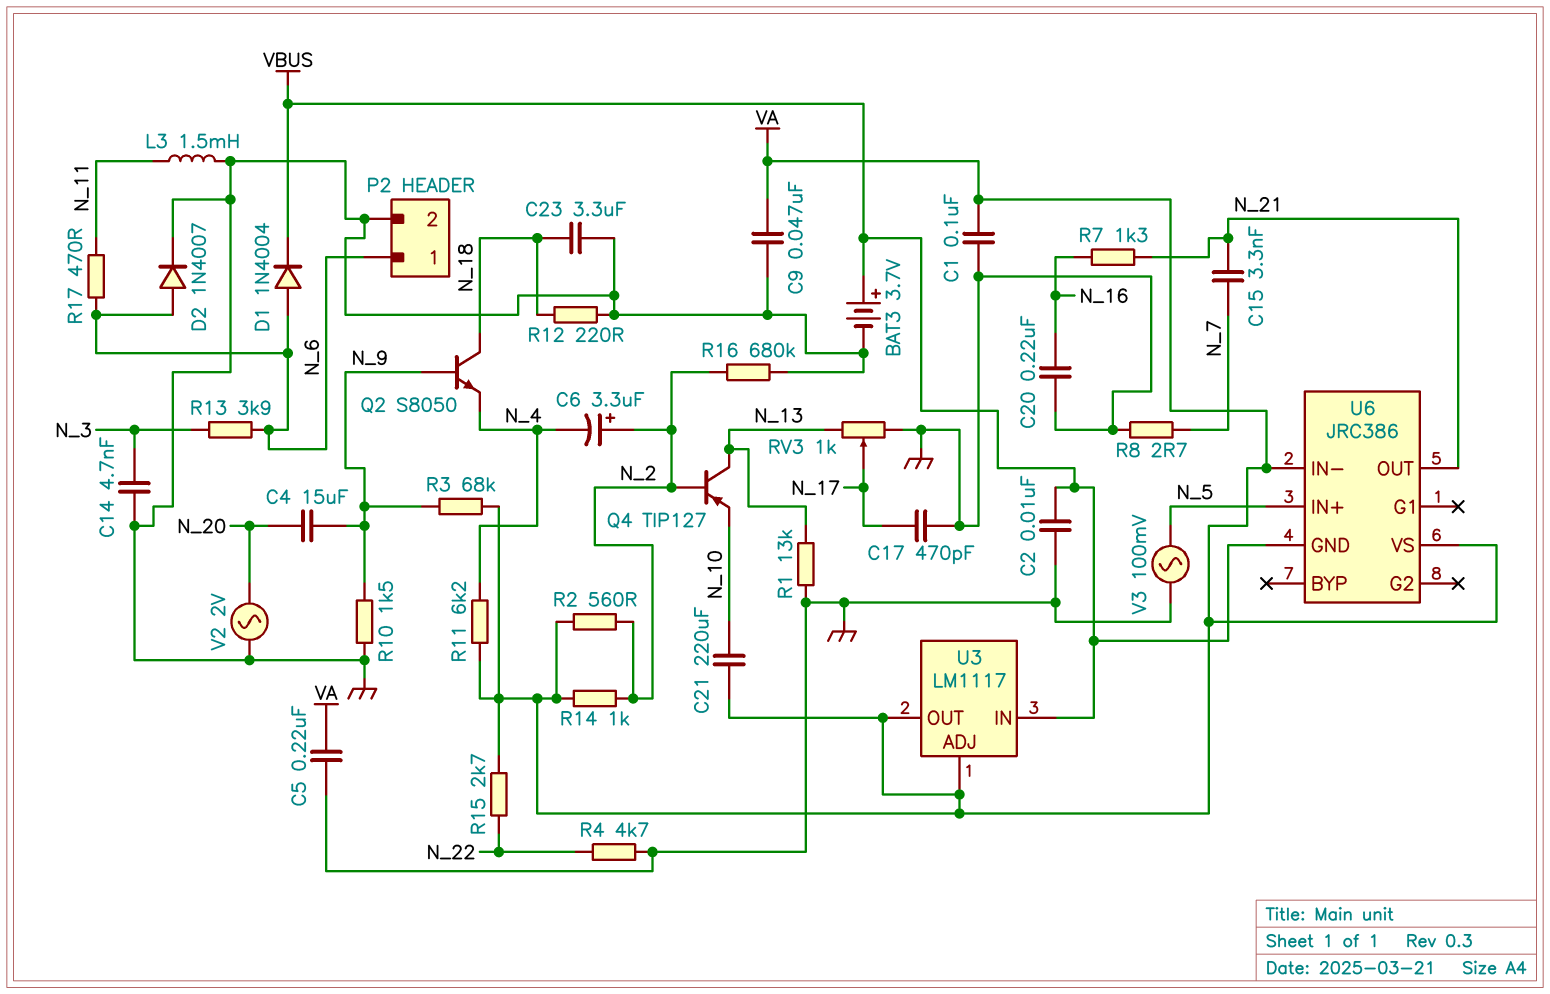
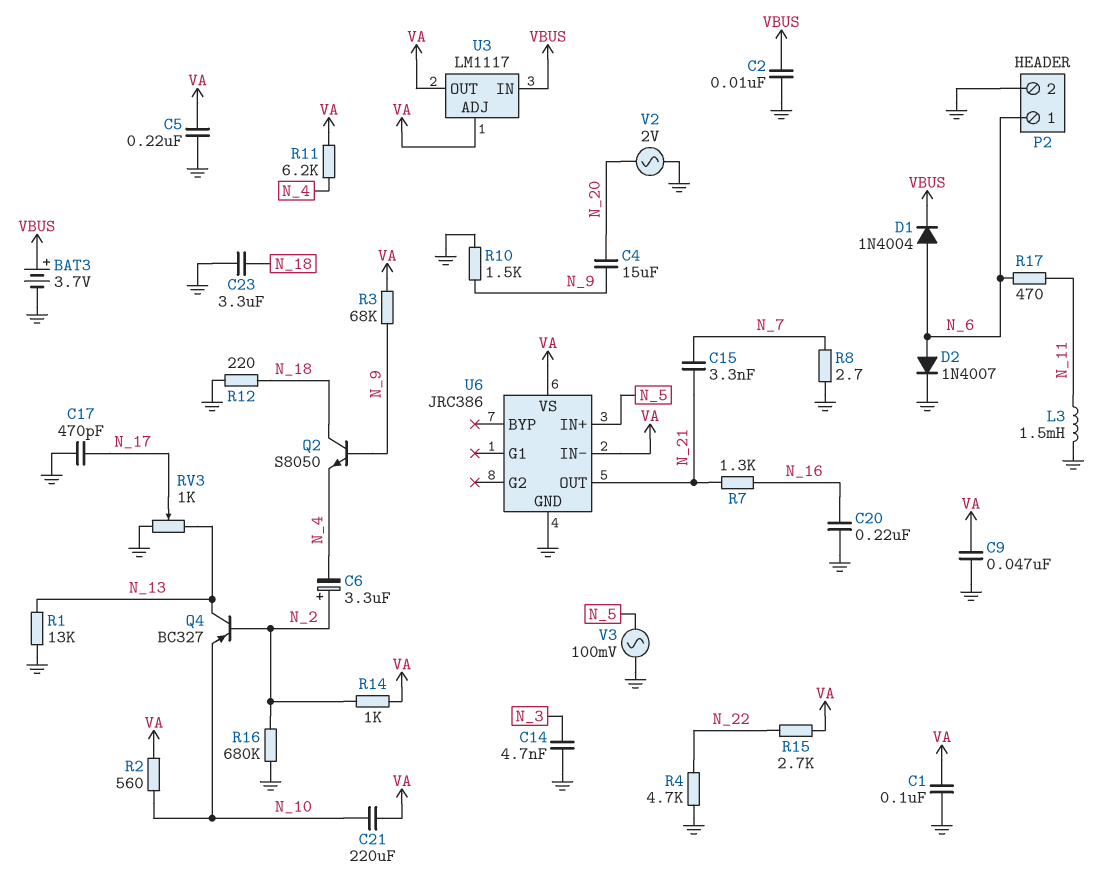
Q4: PNP TIP127 (B N_2, C N_13, E N_10) -> PNP BC327 (B N_2, C N_13, E N_10)
R2: 560 (N_2, VA) -> 560 (N_10, VA)
R13: 3.9k (N_3, N_6) -> none
U6 pin GND: VBUS -> GND

